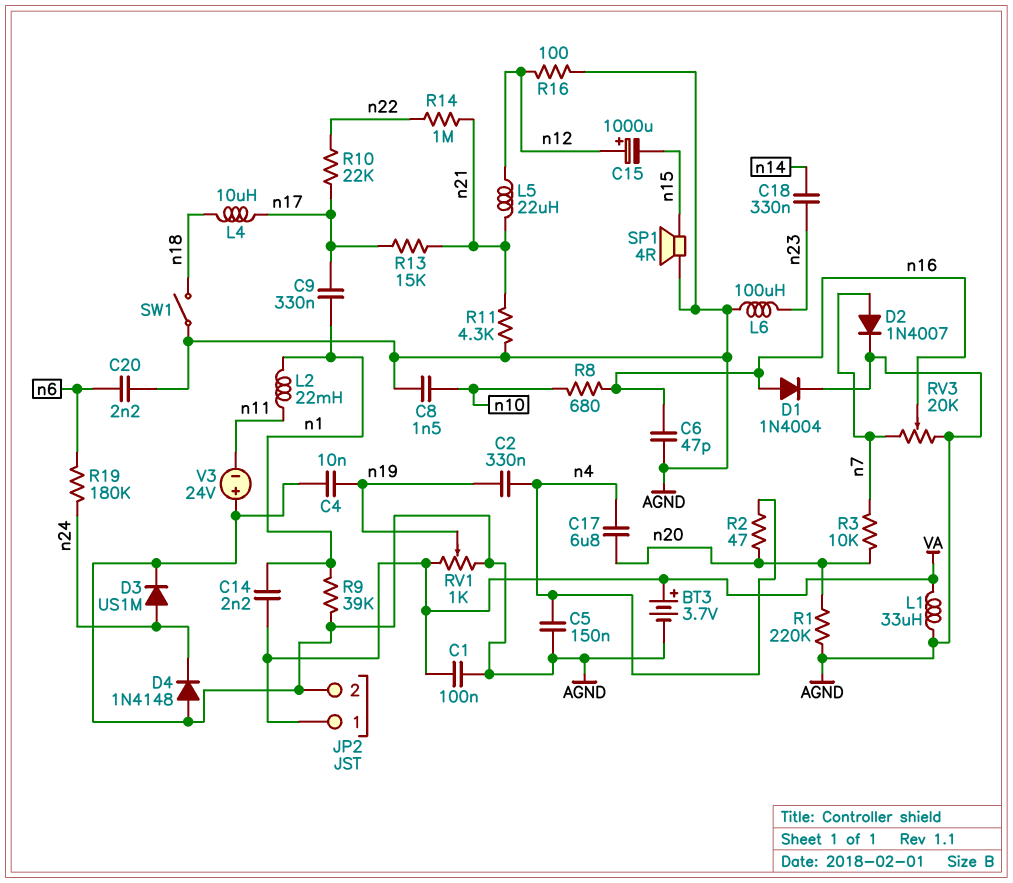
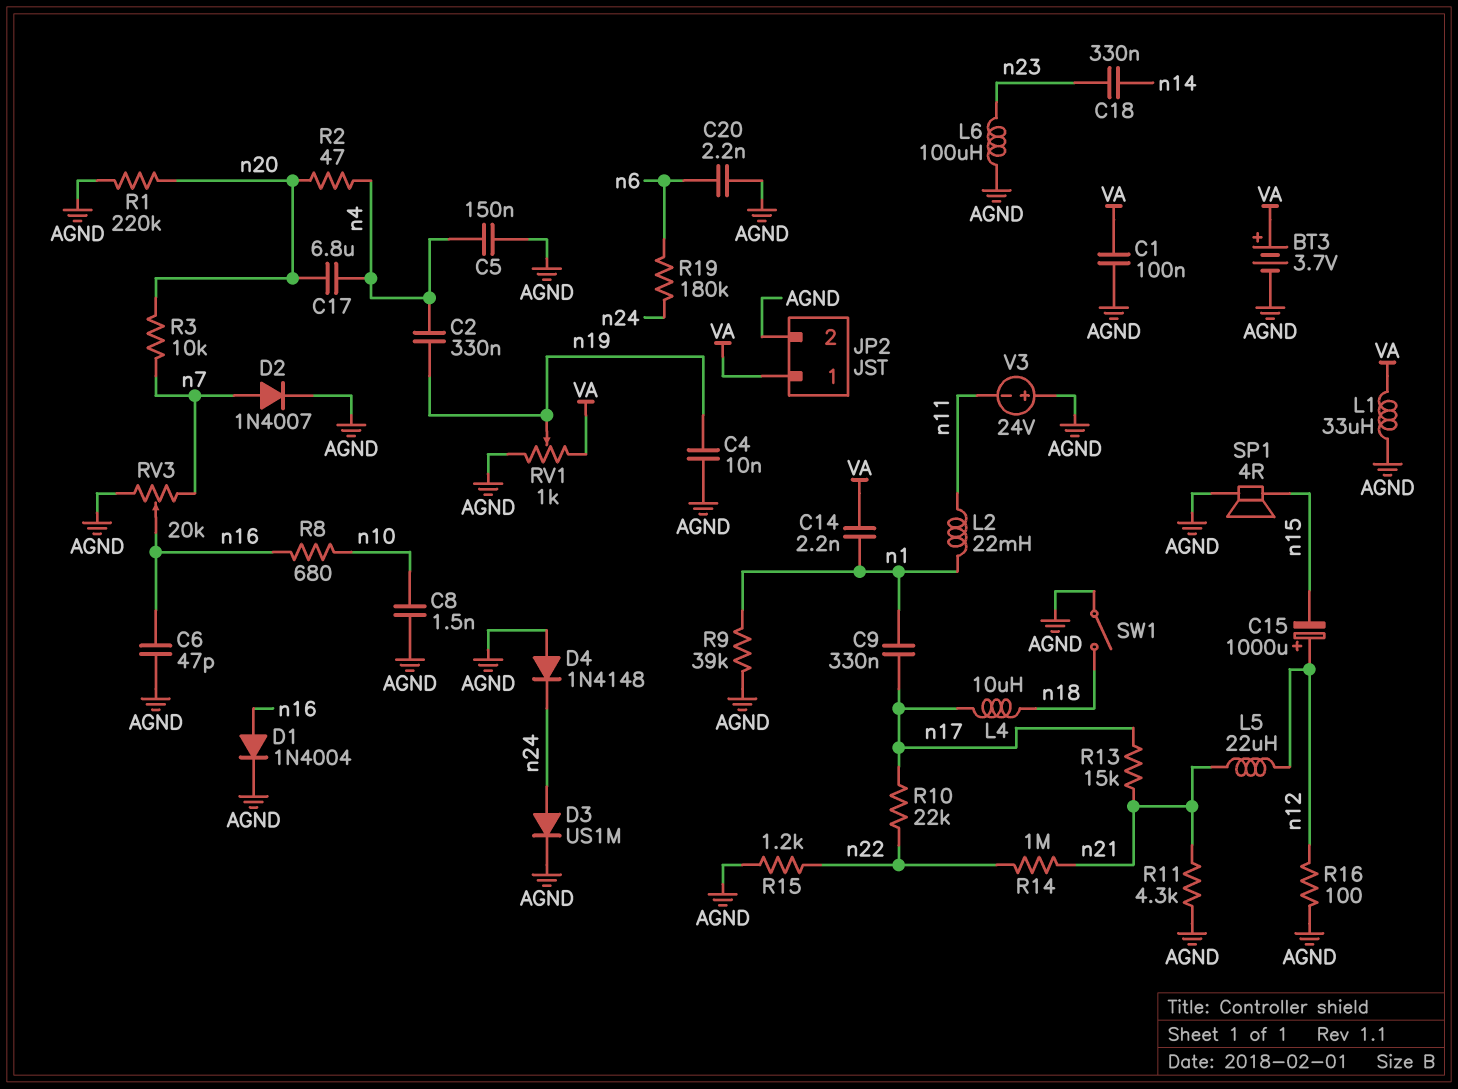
R15: none -> 1.2k (AGND, n22)

